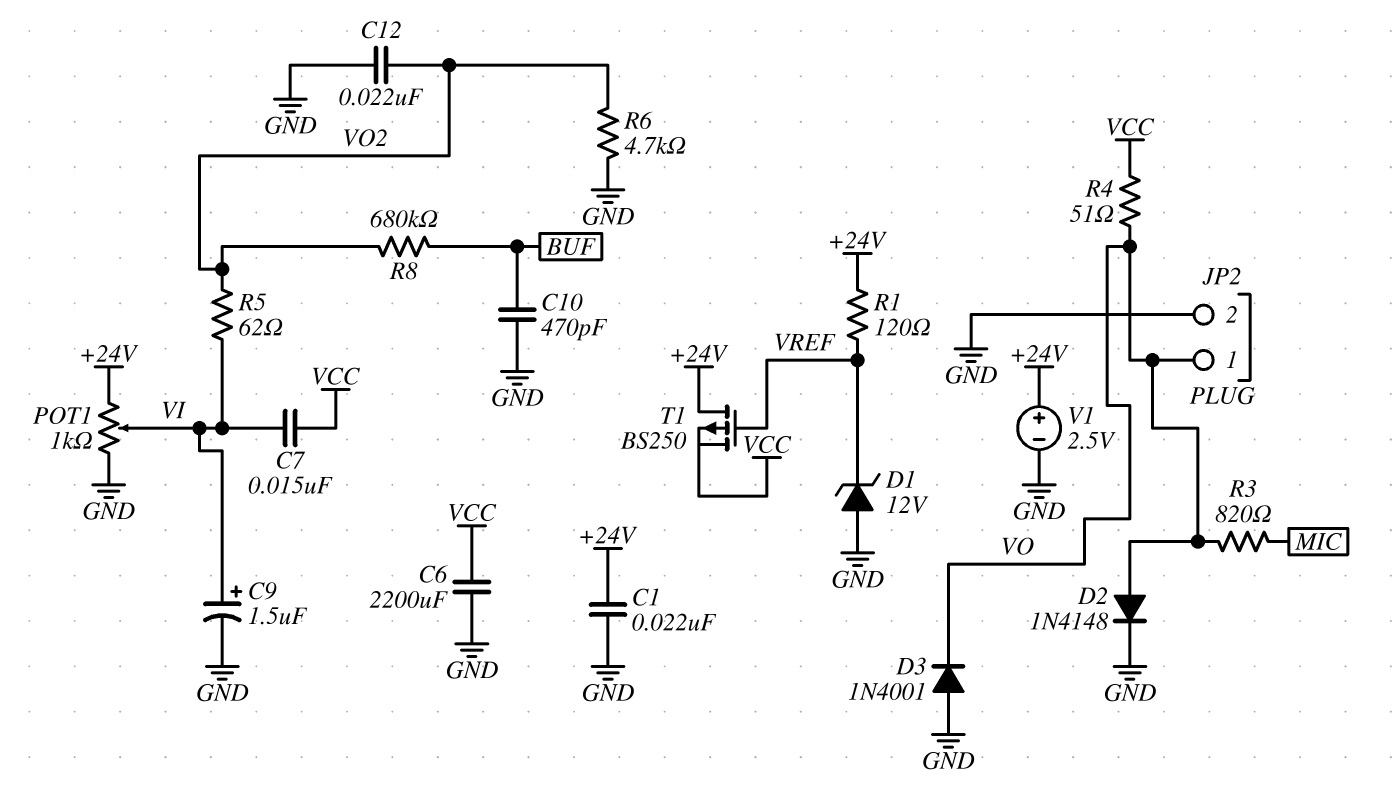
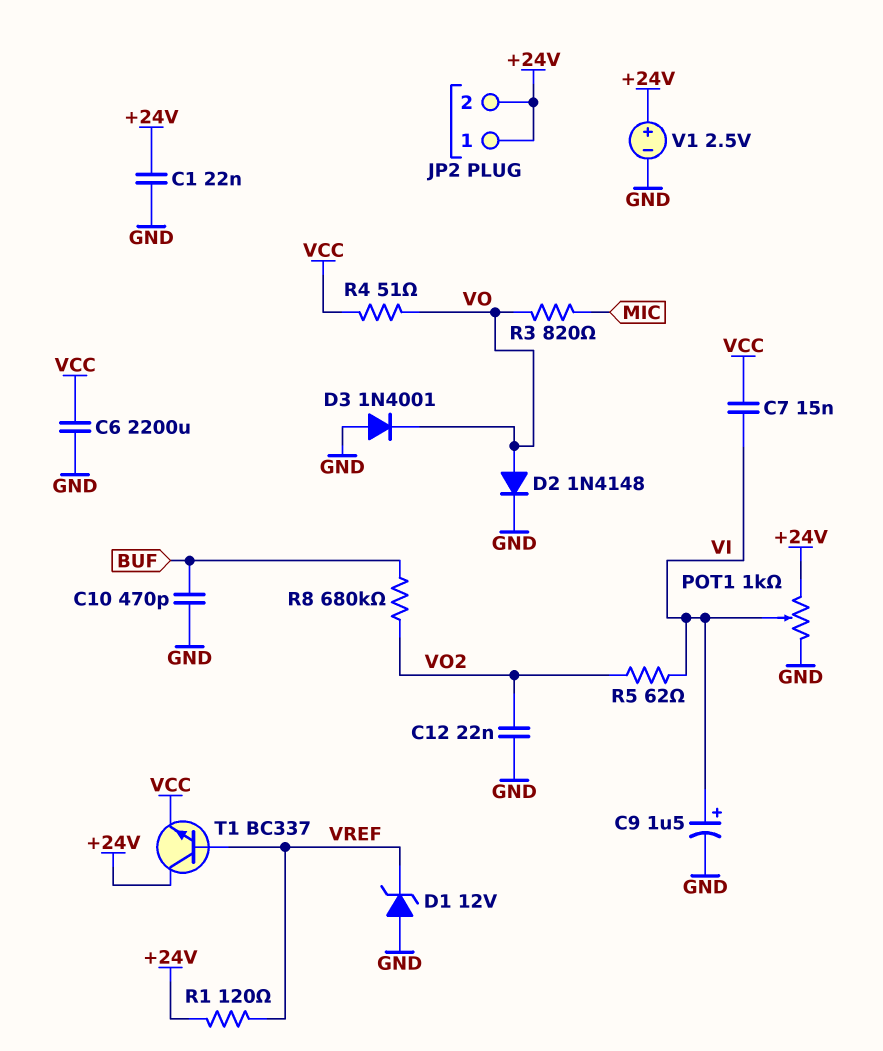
JP2 pin 1: VO -> +24V
JP2 pin 2: GND -> +24V
R6: 4.7k (GND, VO2) -> none
T1: PMOS BS250 (G VREF, D +24V, S VCC) -> NPN BC337 (B VREF, C +24V, E VCC)

